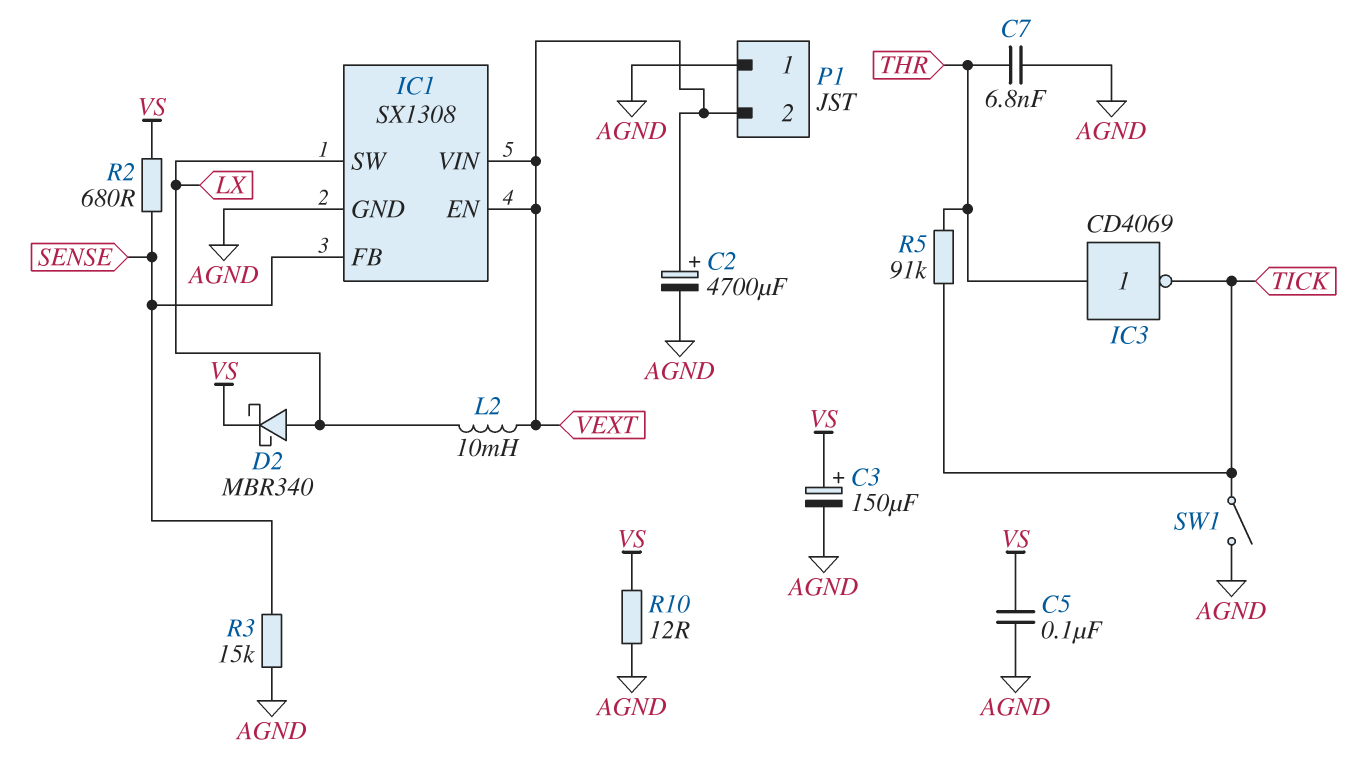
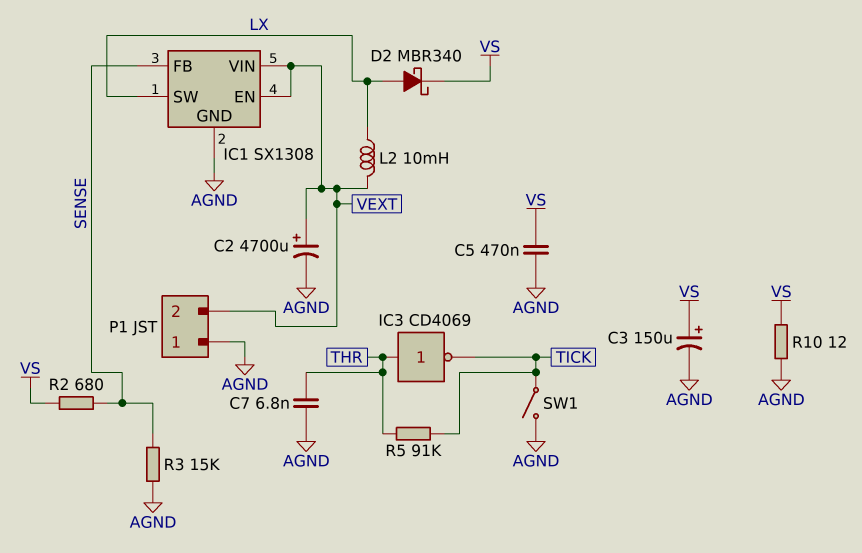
C5: 100nF (AGND, VS) -> 470nF (AGND, VS)

